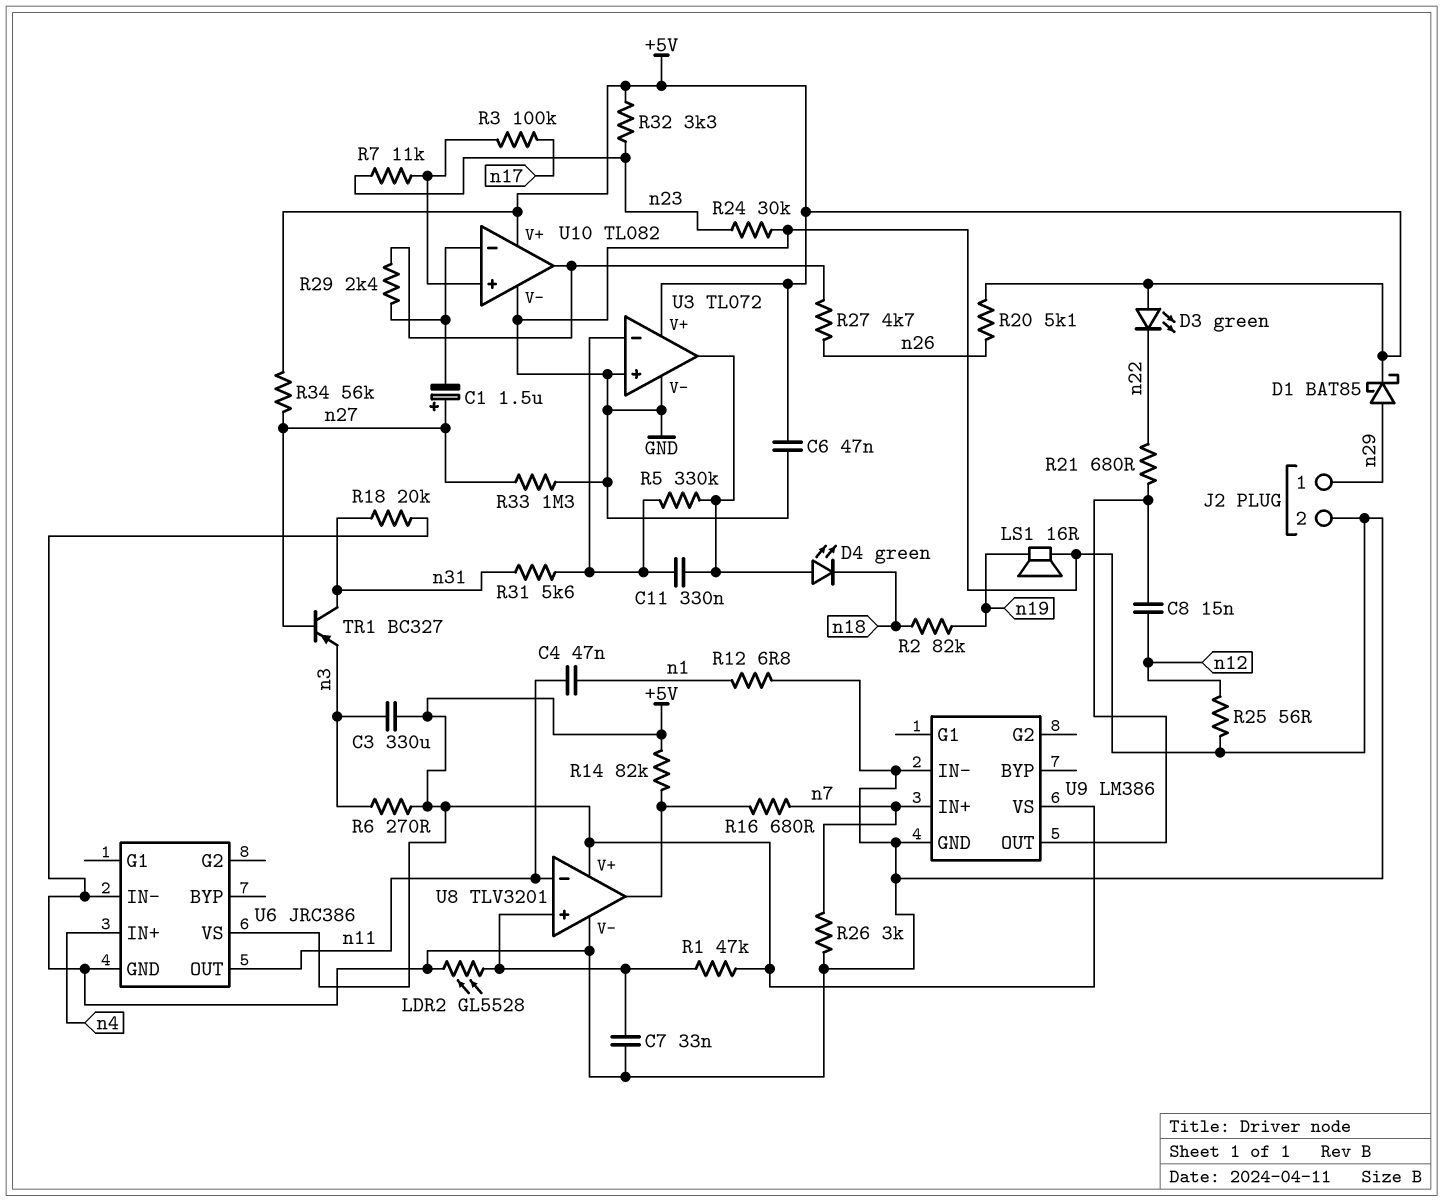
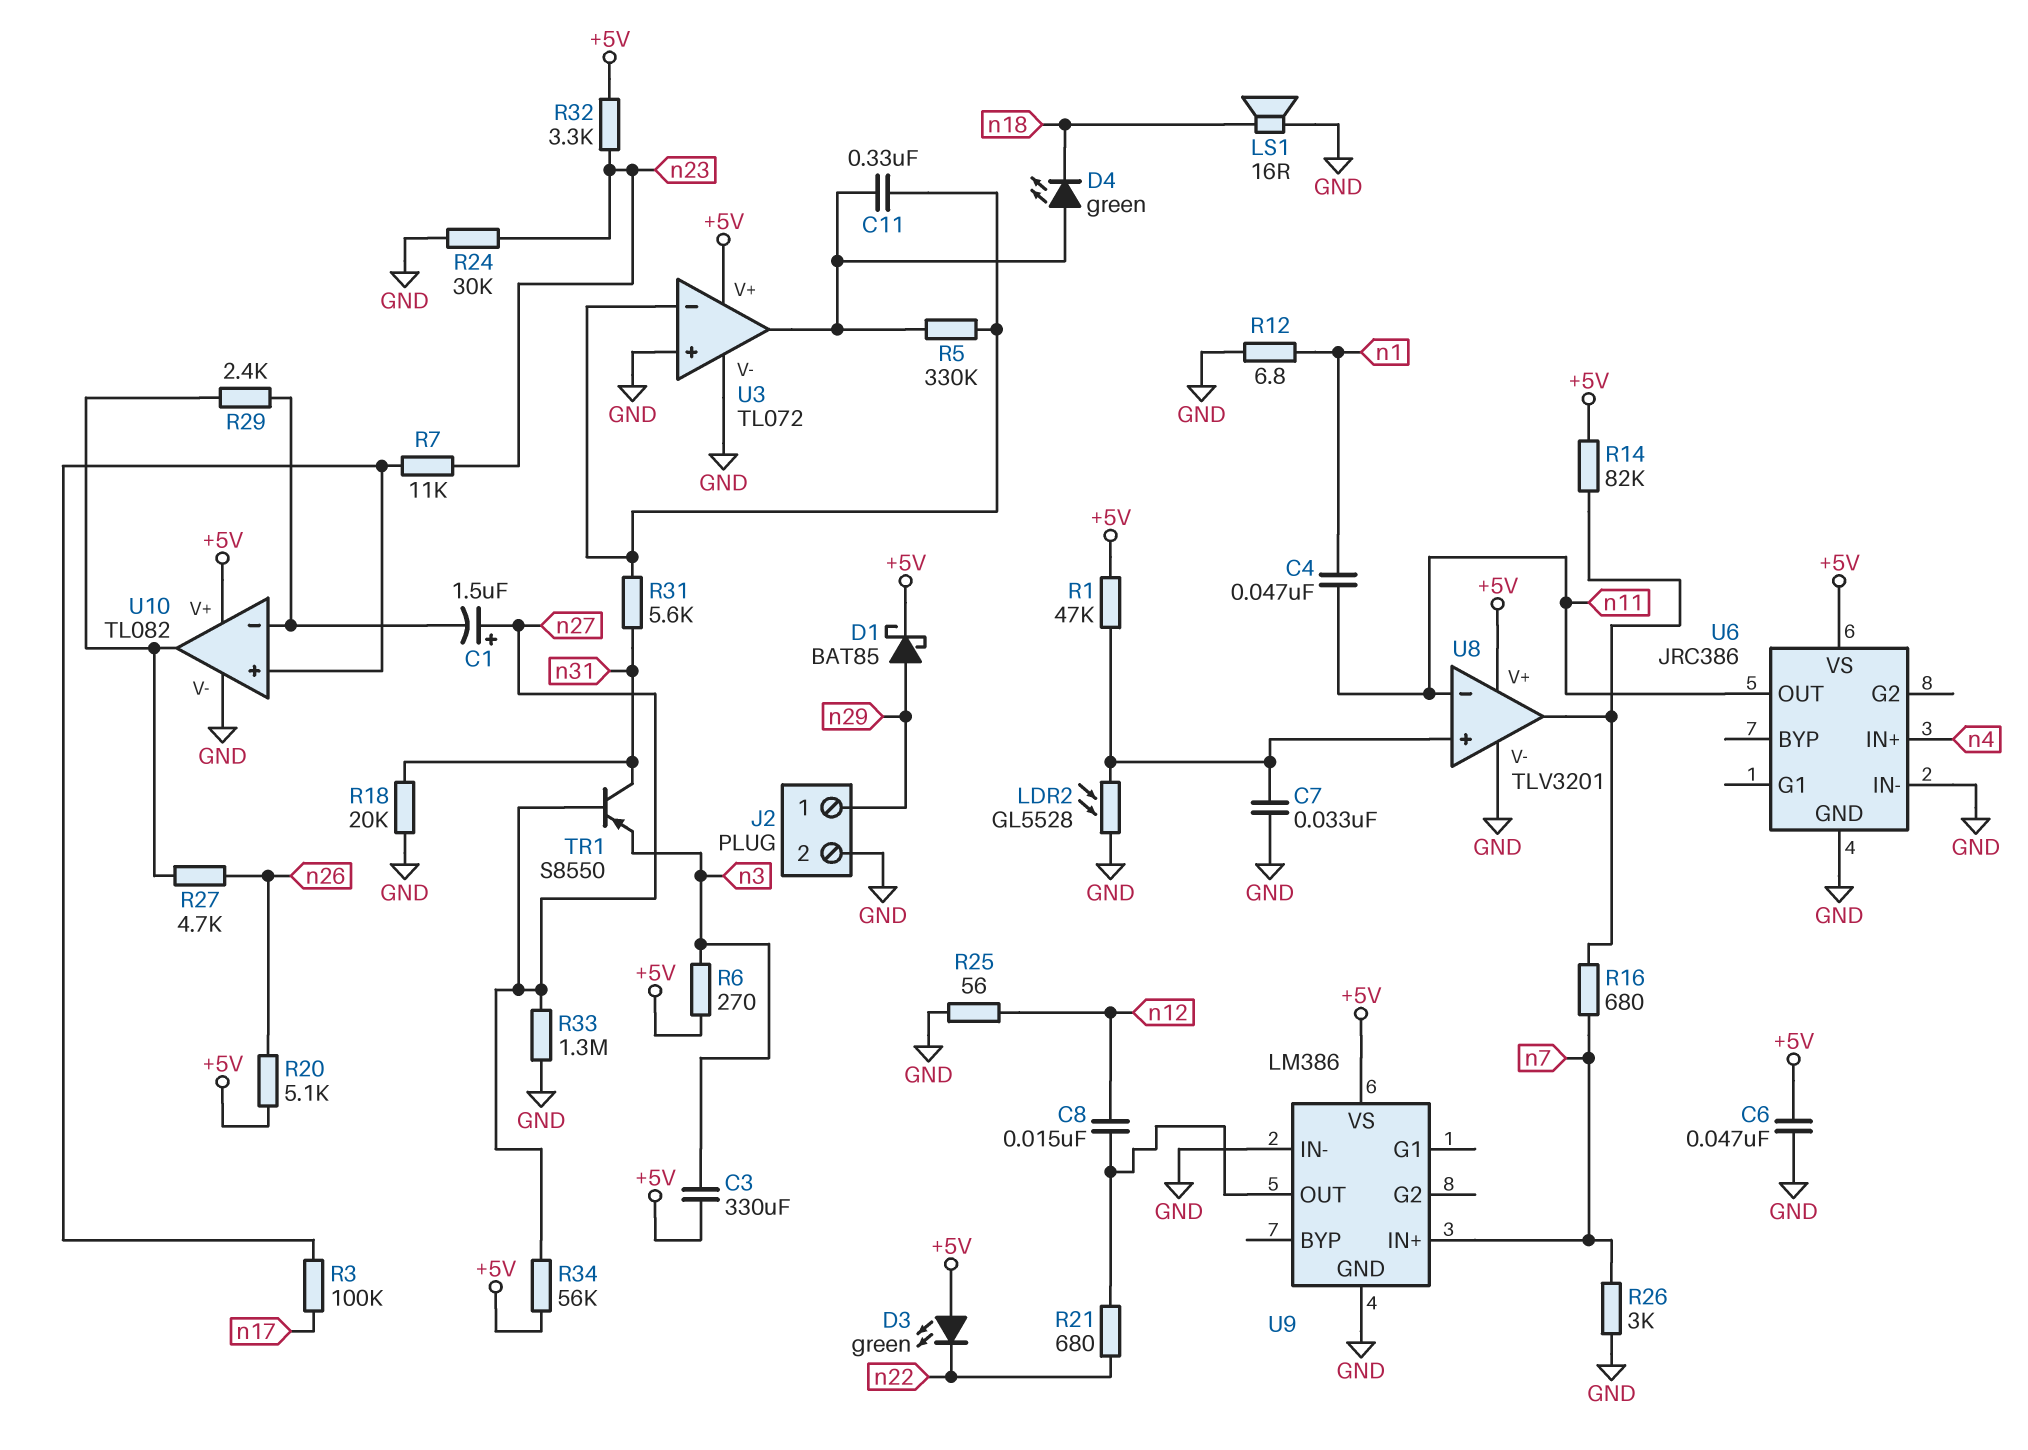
LS1: speaker 16R (GND, n19) -> speaker 16R (GND, n18)
R2: 82k (n18, n19) -> none
TR1: PNP BC327 (B n27, C n31, E n3) -> PNP S8550 (B n27, C n31, E n3)

